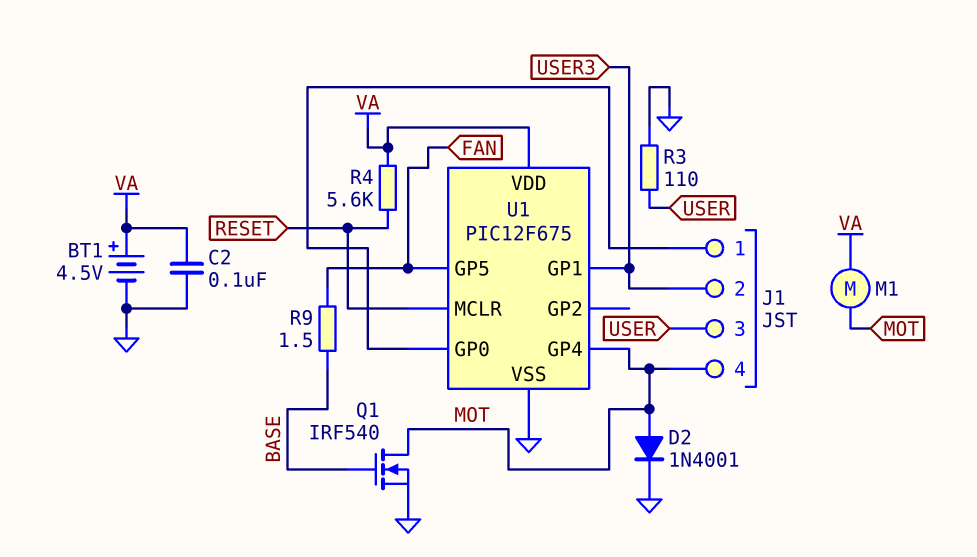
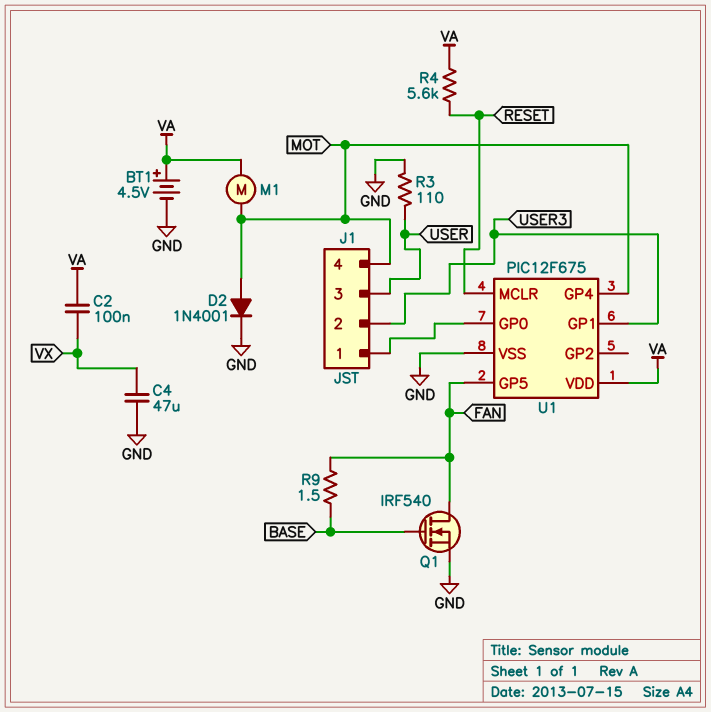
C2: 100nF (GND, VA) -> 100nF (VA, VX)
C4: none -> 47uF (GND, VX)
Q1: NMOS IRF540 (G BASE, D MOT, S GND) -> NMOS IRF540 (G BASE, D FAN, S GND)

